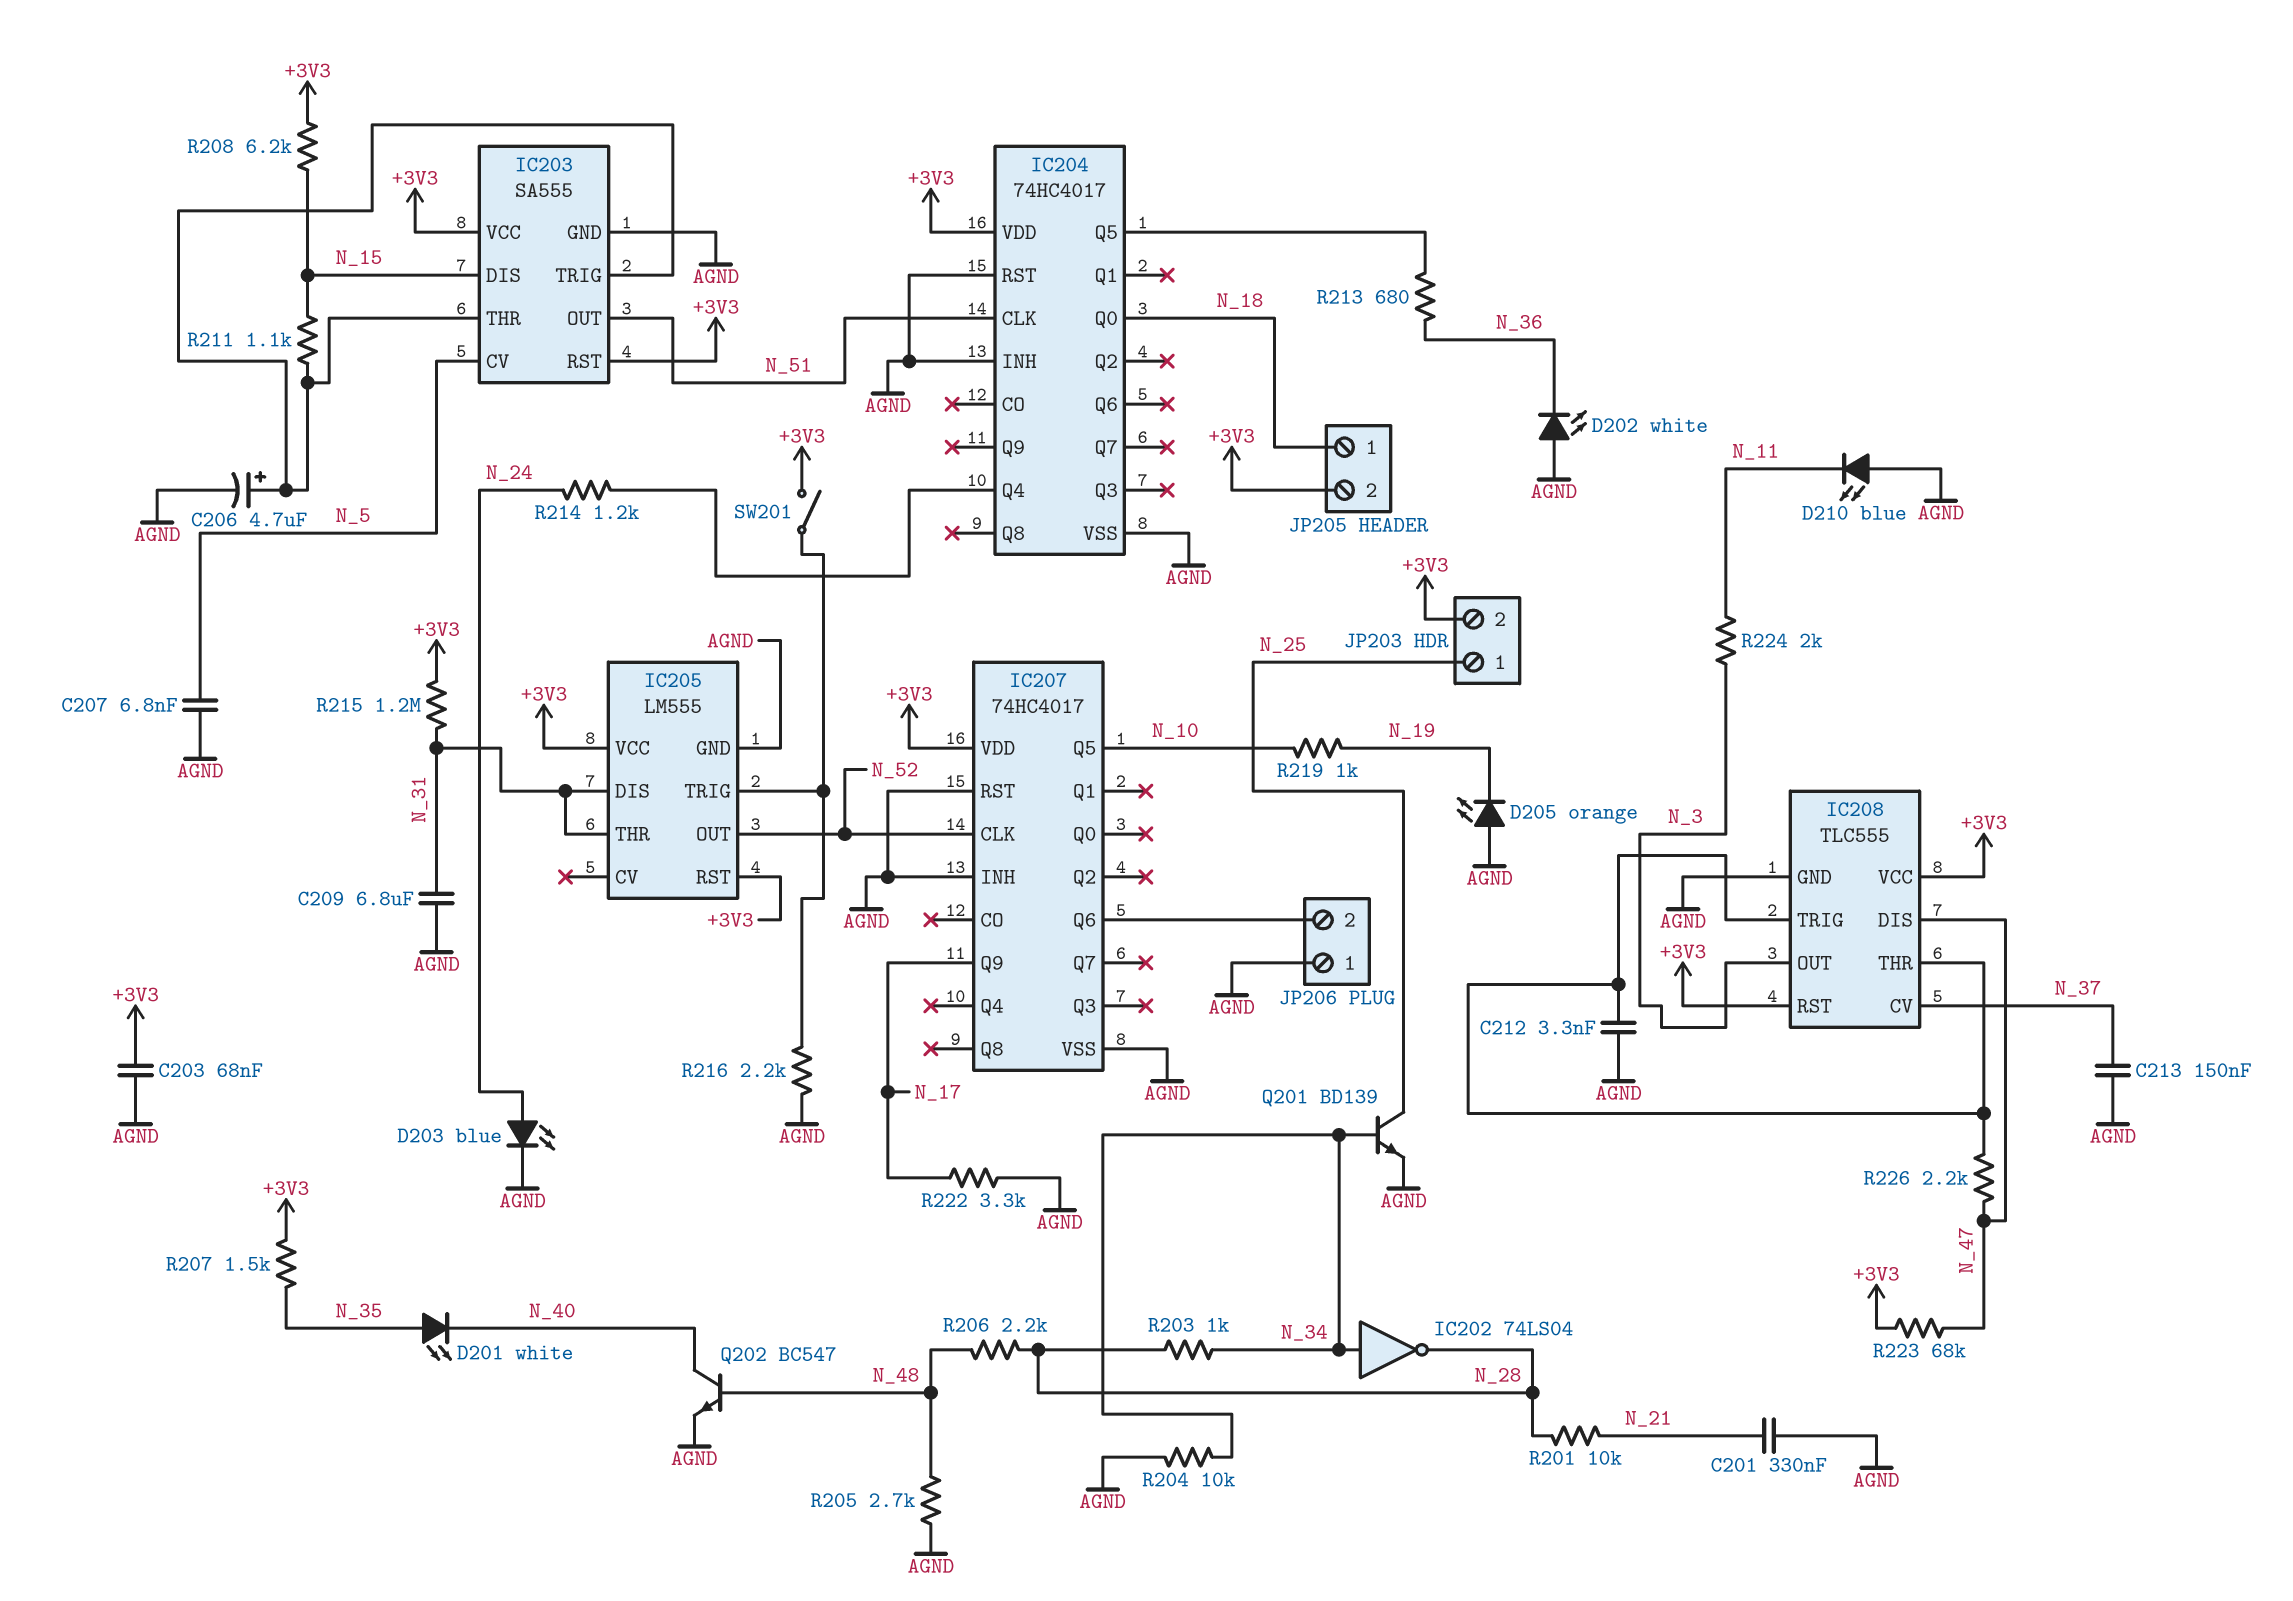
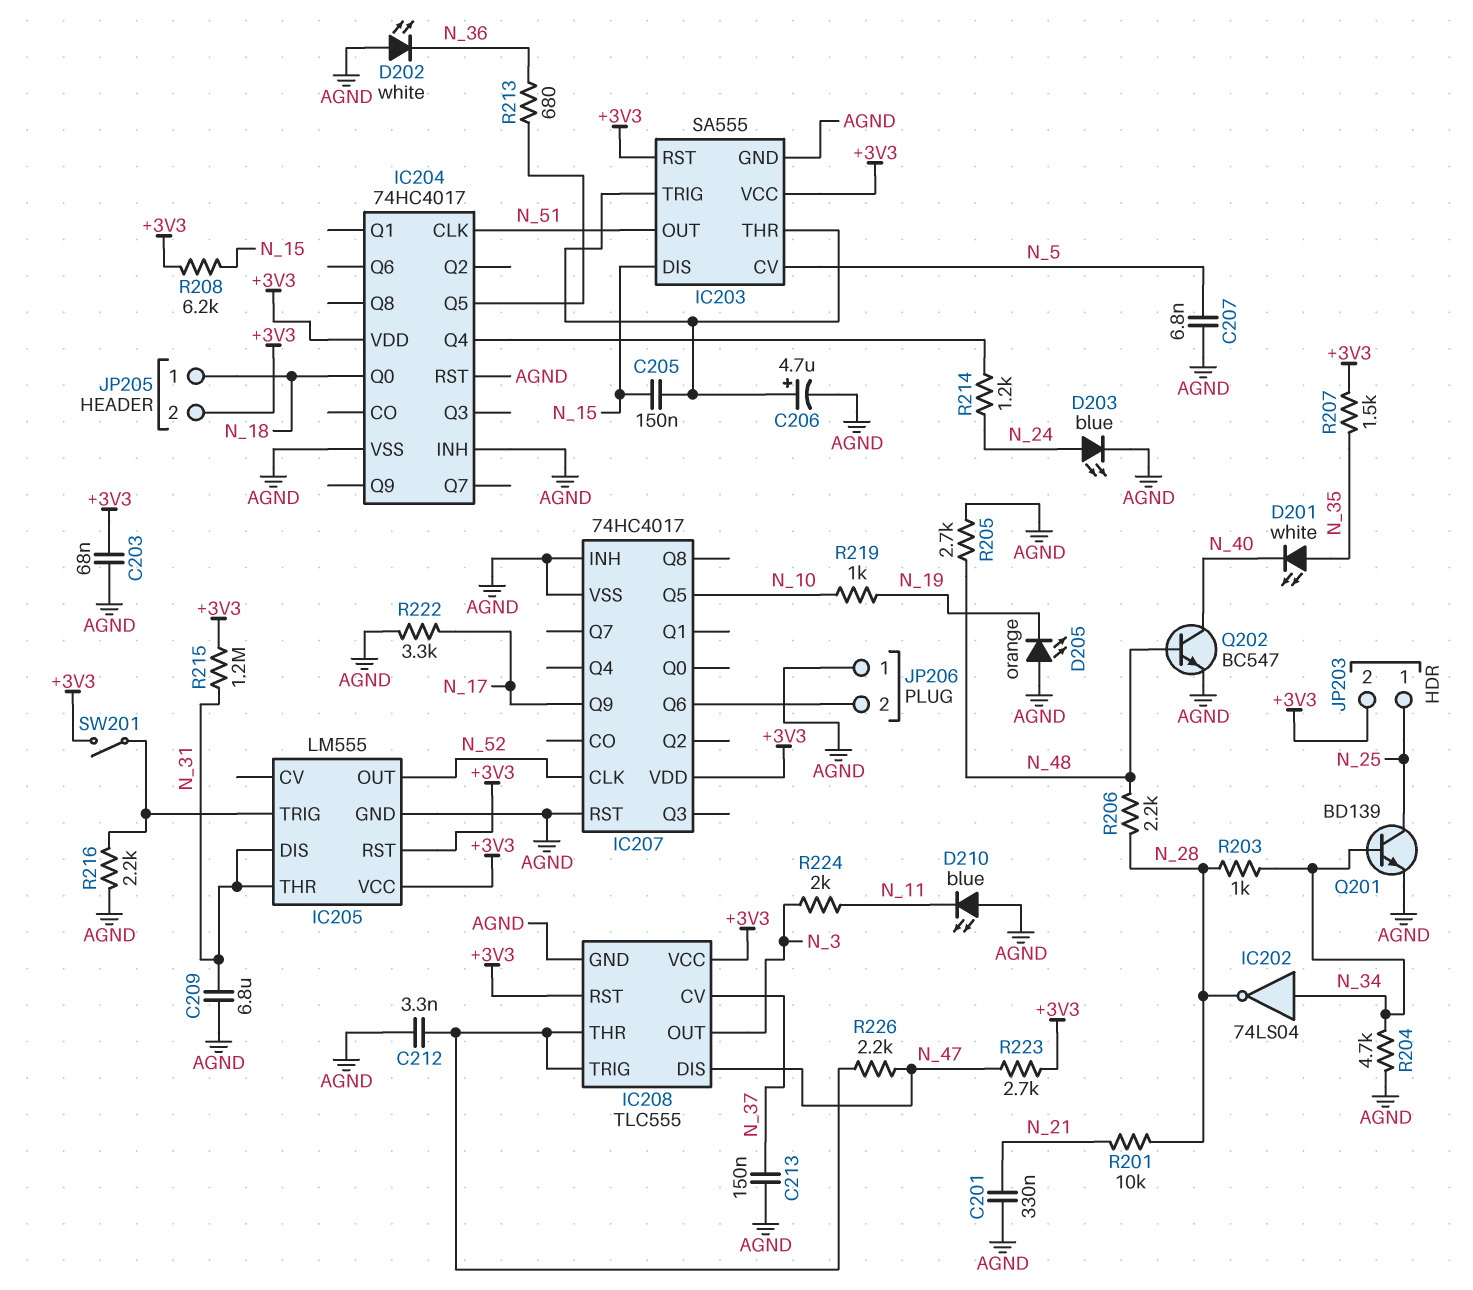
C205: none -> 150nF (IC203/THR, N_15)
R204: 10k (AGND, N_34) -> 4.7k (AGND, N_34)
R211: 1.1k (IC203/THR, N_15) -> none
R223: 68k (+3V3, N_47) -> 2.7k (+3V3, N_47)

